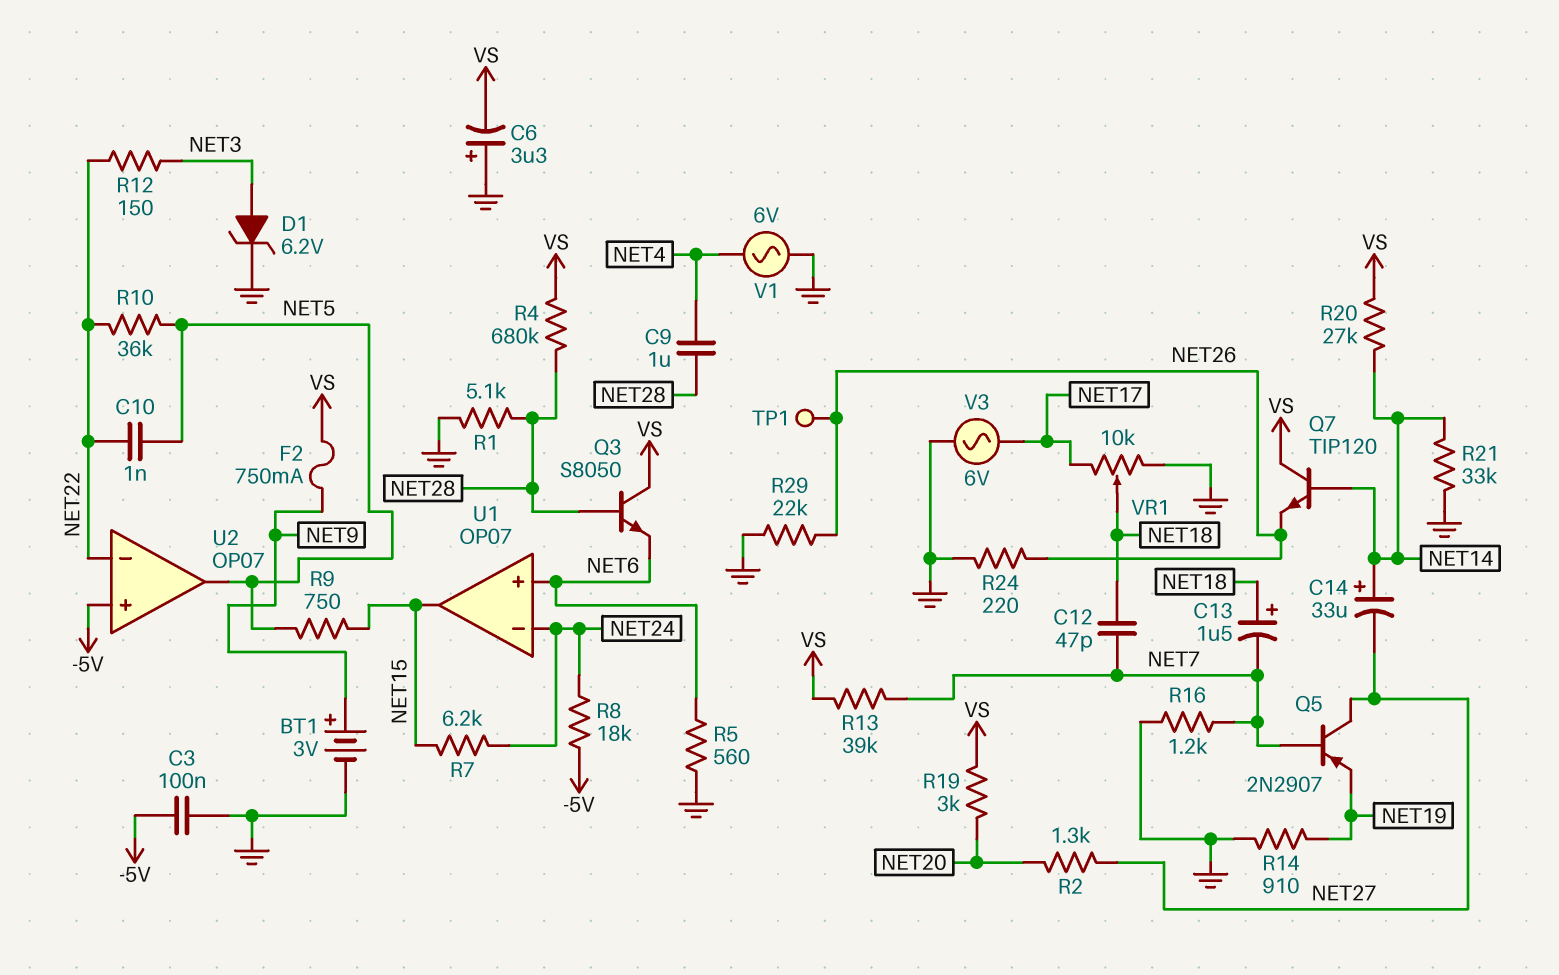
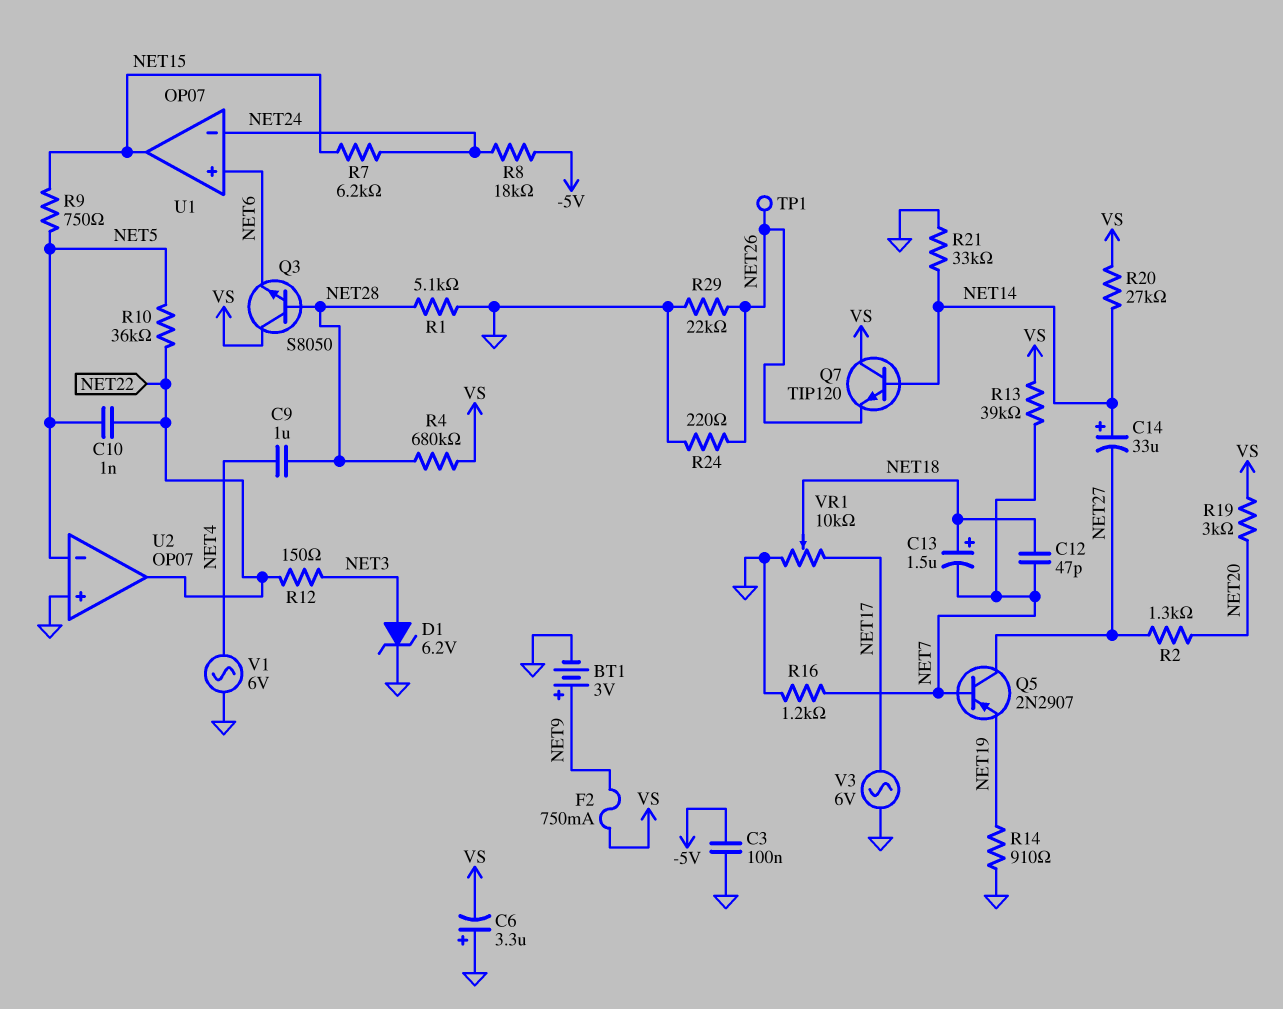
R5: 560 (GND, NET6) -> none
U2 pin in+: -5V -> GND
U2 pin in-: NET22 -> NET5
U2 pin out: NET5 -> NET22

